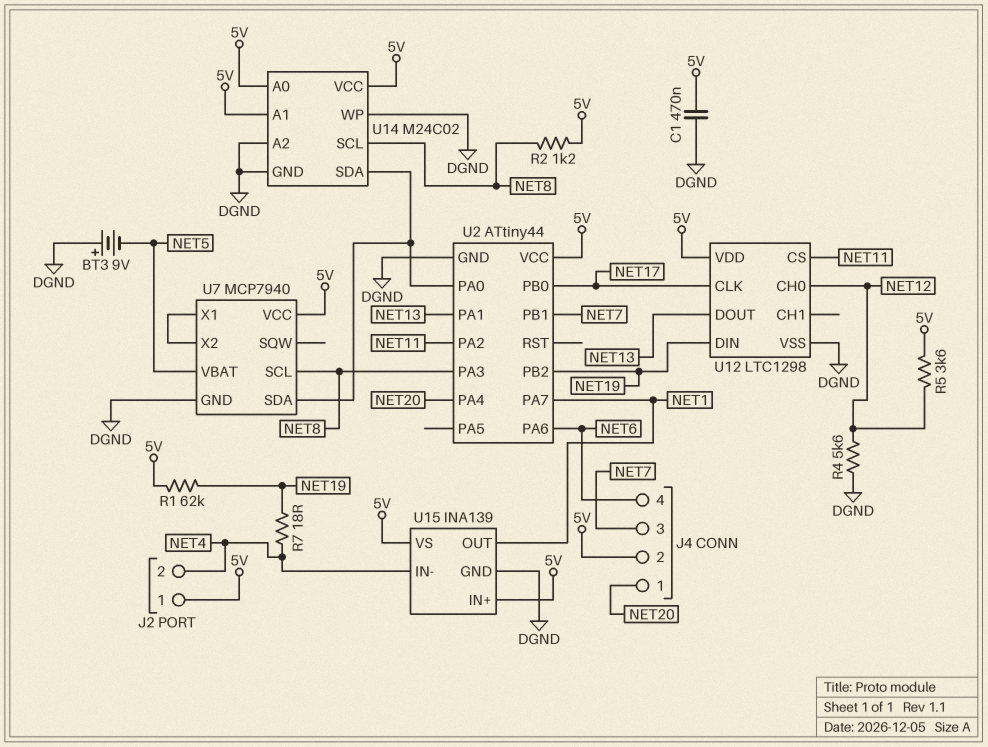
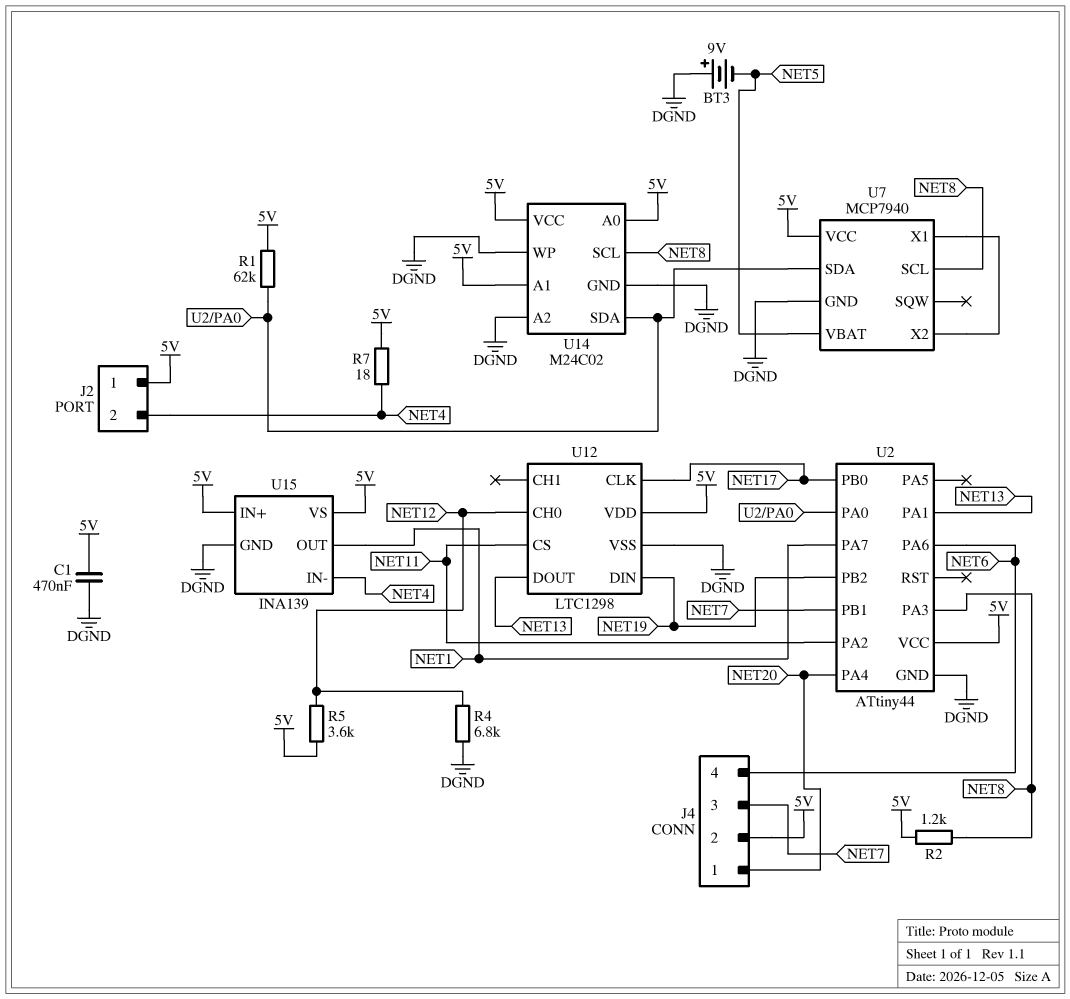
R1: 62k (5V, NET19) -> 62k (5V, U2/PA0)
R4: 5.6k (DGND, NET12) -> 6.8k (DGND, NET12)
R7: 18 (NET4, NET19) -> 18 (5V, NET4)

